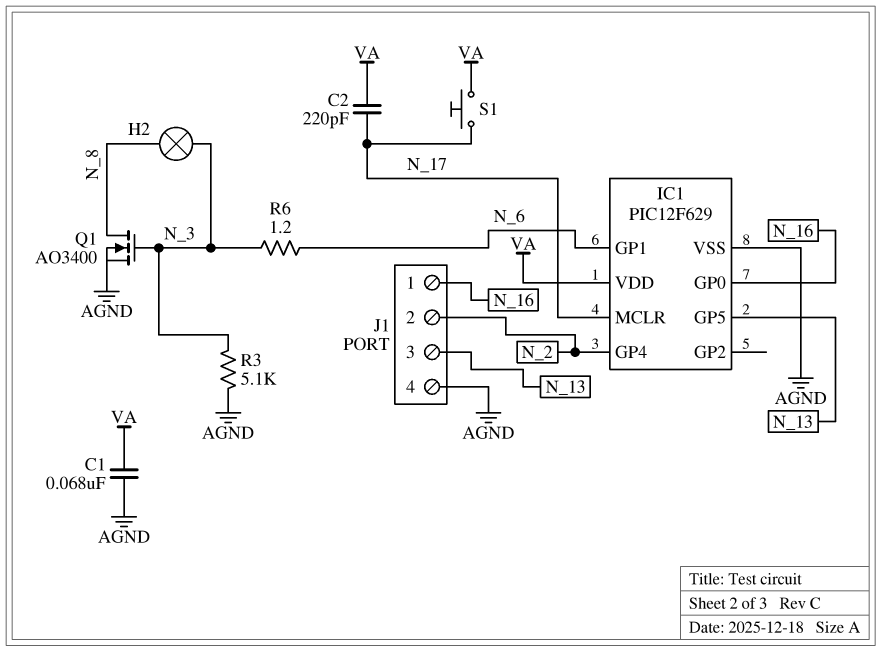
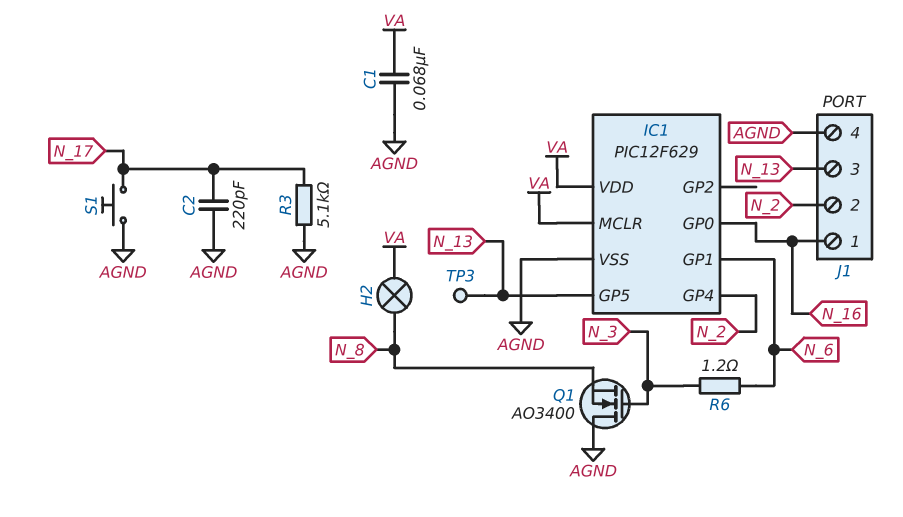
C2: 220pF (N_17, VA) -> 220pF (AGND, N_17)
H2: lamp (N_3, N_8) -> lamp (N_8, VA)
IC1 pin MCLR: N_17 -> VA
Q1: NMOS AO3400 (G N_3, D N_8, S AGND) -> NMOS AO3400 (G N_3, D AGND, S N_8)
R3: 5.1k (AGND, N_3) -> 5.1k (AGND, N_17)
S1: button (N_17, VA) -> button (AGND, N_17)
TP3: none -> test point (N_13)

